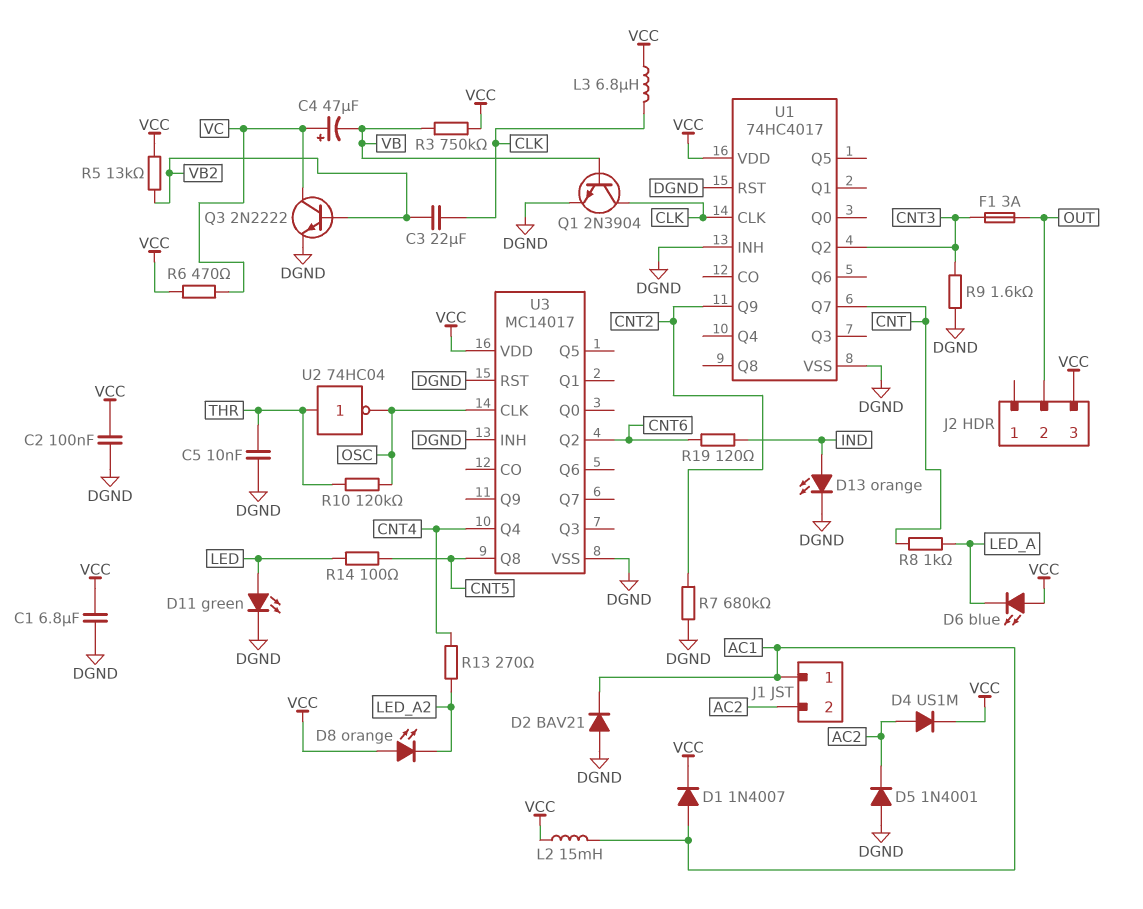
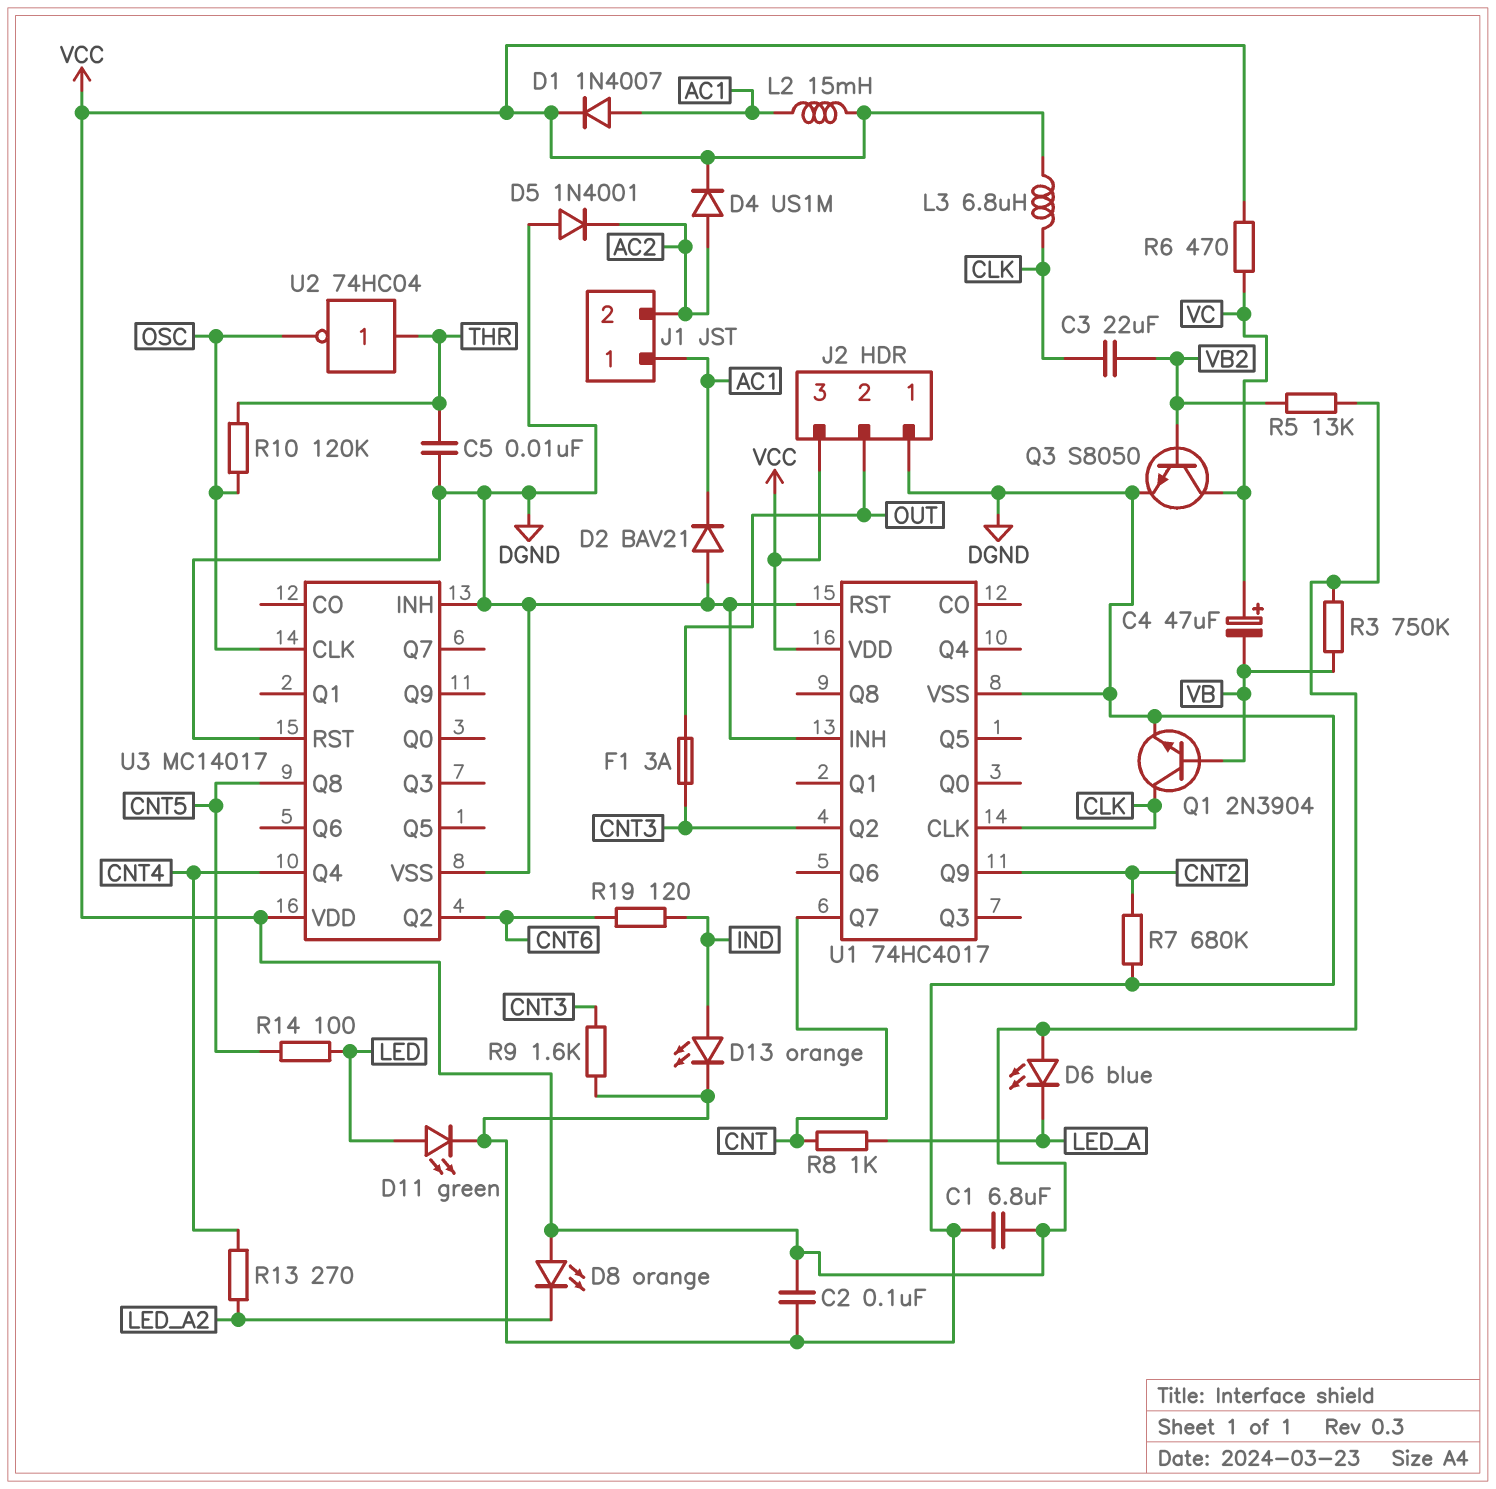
J2 pin 1: none -> DGND
Q3: NPN 2N2222 (B VB2, C VC, E DGND) -> NPN S8050 (B VB2, C VC, E DGND)

